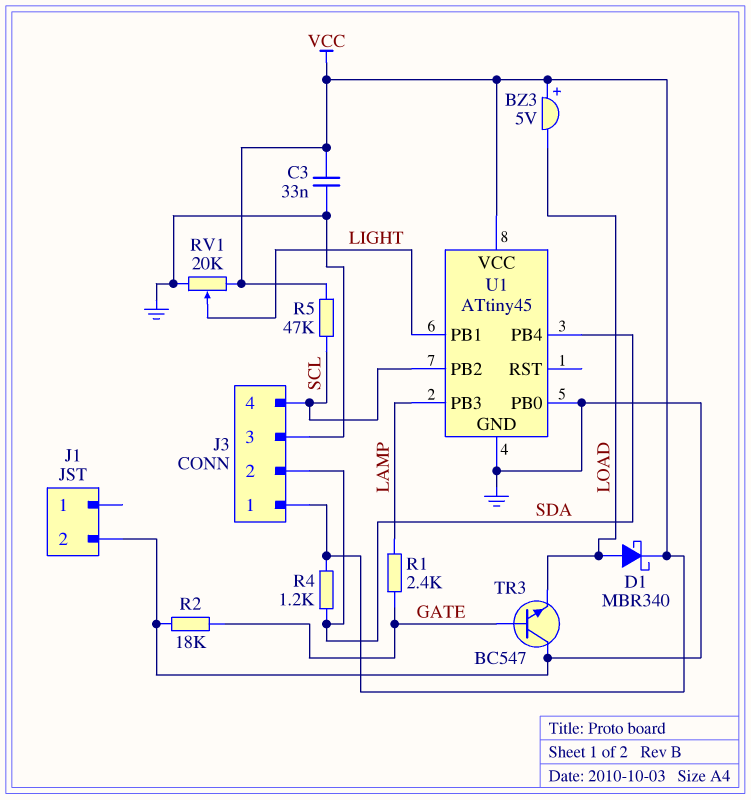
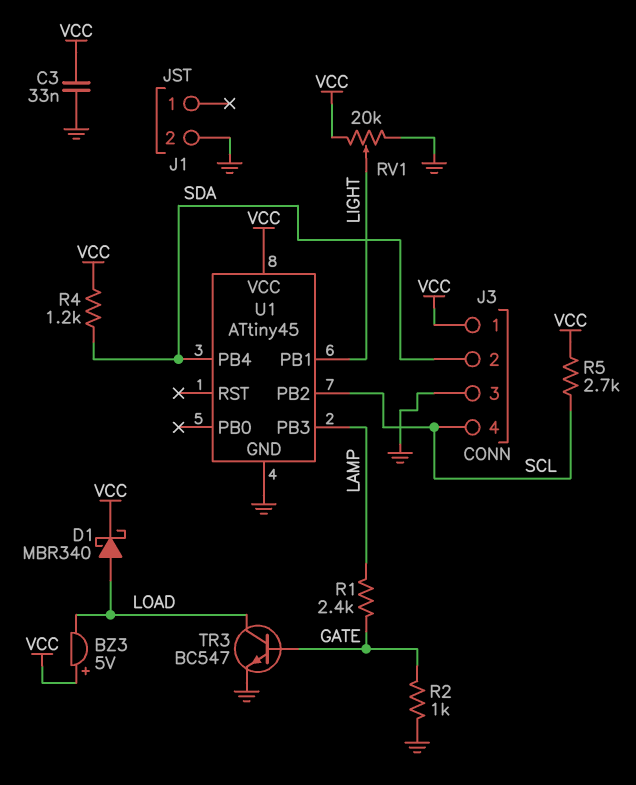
R2: 18k (GATE, GND) -> 1k (GATE, GND)
R5: 47k (SCL, VCC) -> 2.7k (SCL, VCC)
TR3: NPN BC547 (B GATE, C GND, E LOAD) -> NPN BC547 (B GATE, C LOAD, E GND)
U1 pin PB0: GND -> none

